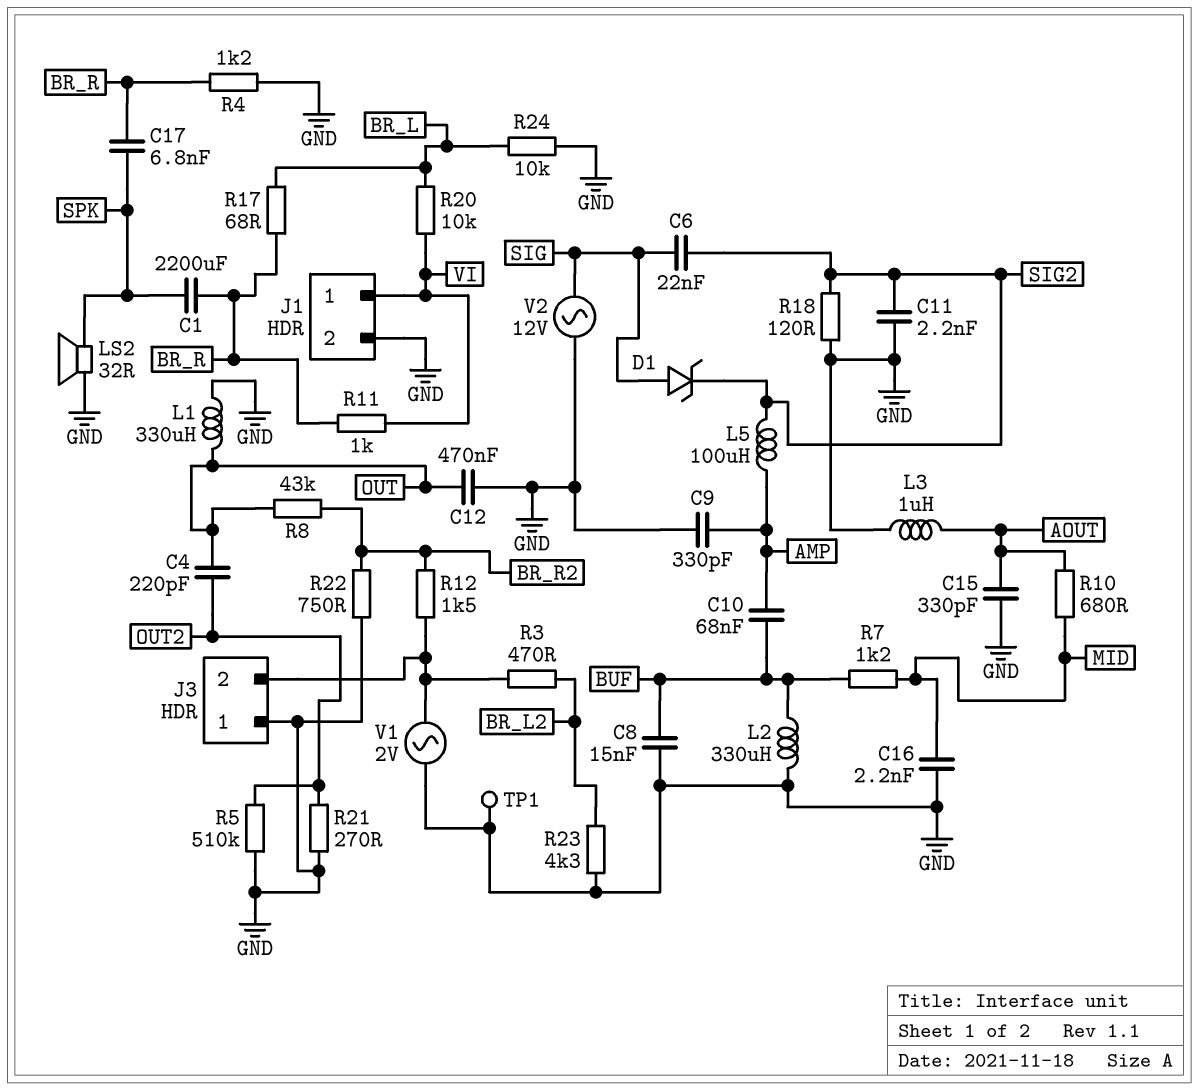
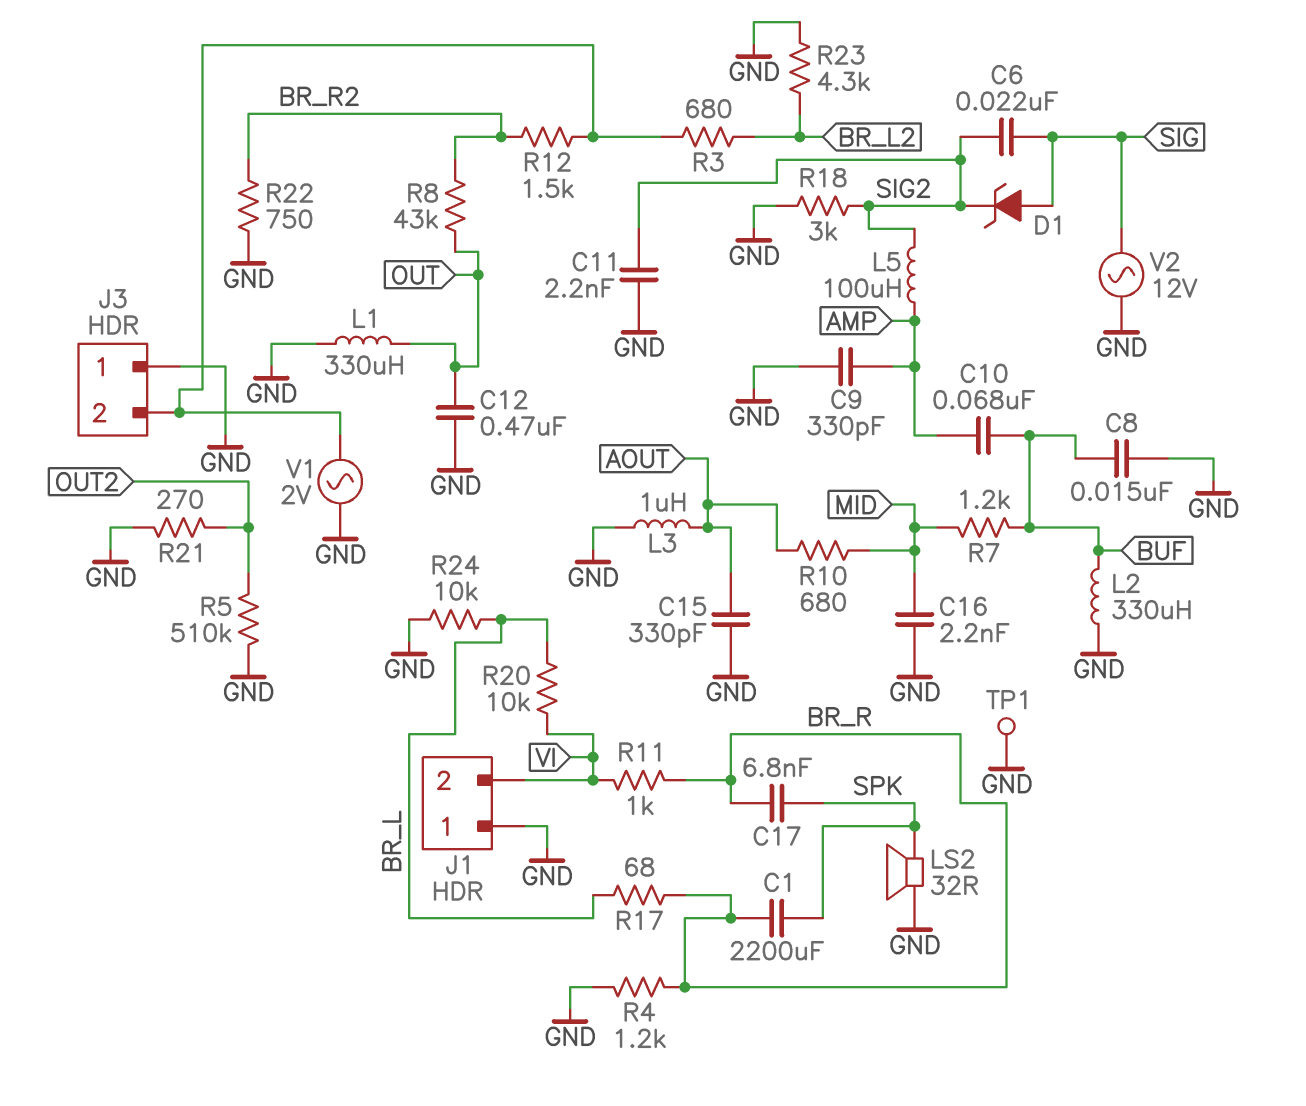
C4: 220pF (OUT, OUT2) -> none
J1 pin 1: VI -> GND
J1 pin 2: GND -> VI
R3: 470 (BR_L2, J3/2) -> 680 (BR_L2, J3/2)
R18: 120 (GND, SIG2) -> 3k (GND, SIG2)

